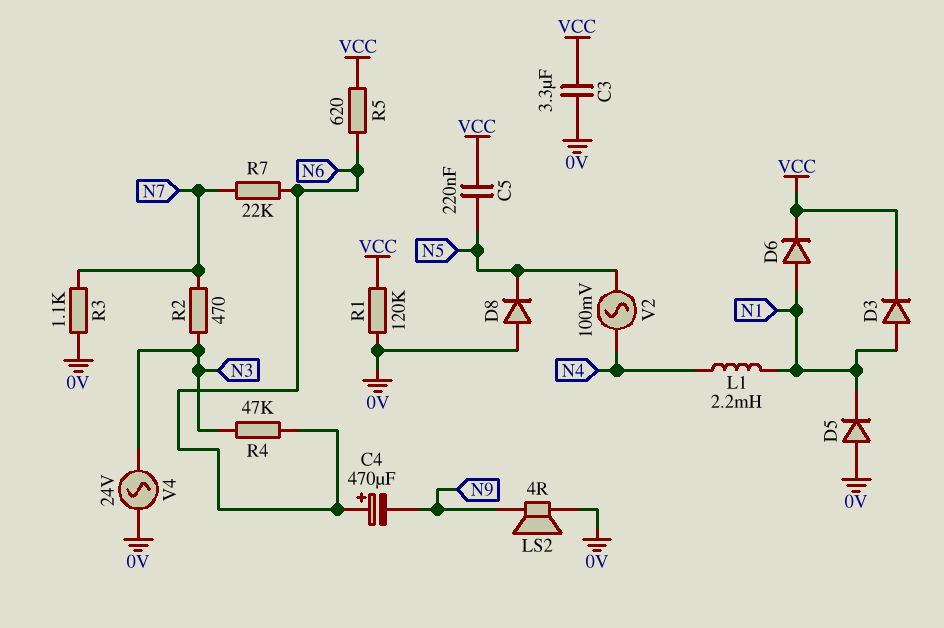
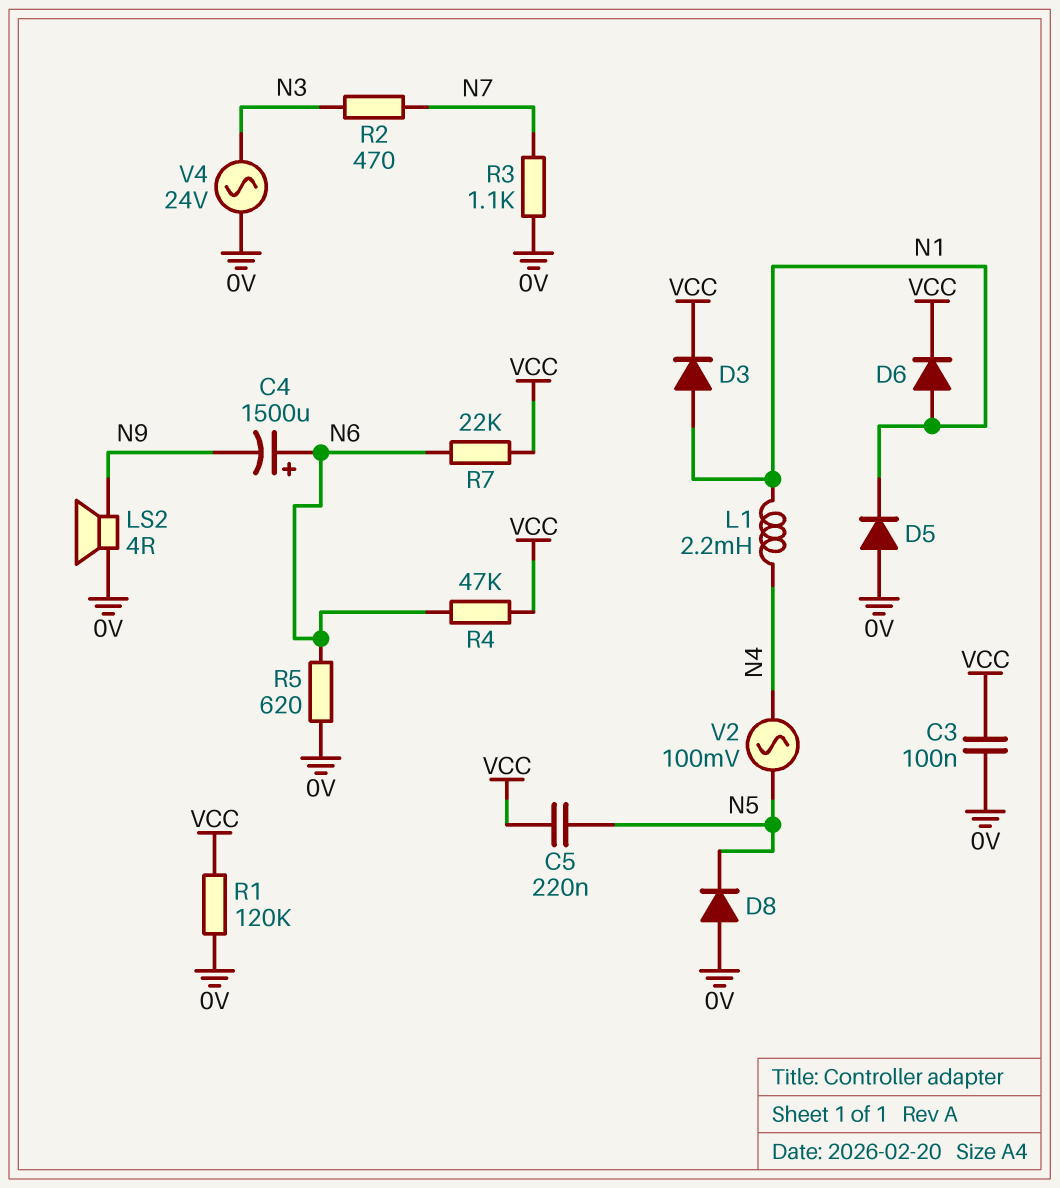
C3: 3.3uF (0V, VCC) -> 100nF (0V, VCC)
C4: 470uF (plus N6, minus N9) -> 1500uF (plus N6, minus N9)
R4: 47k (N3, N6) -> 47k (N6, VCC)
R5: 620 (N6, VCC) -> 620 (0V, N6)
R7: 22k (N6, N7) -> 22k (N6, VCC)

